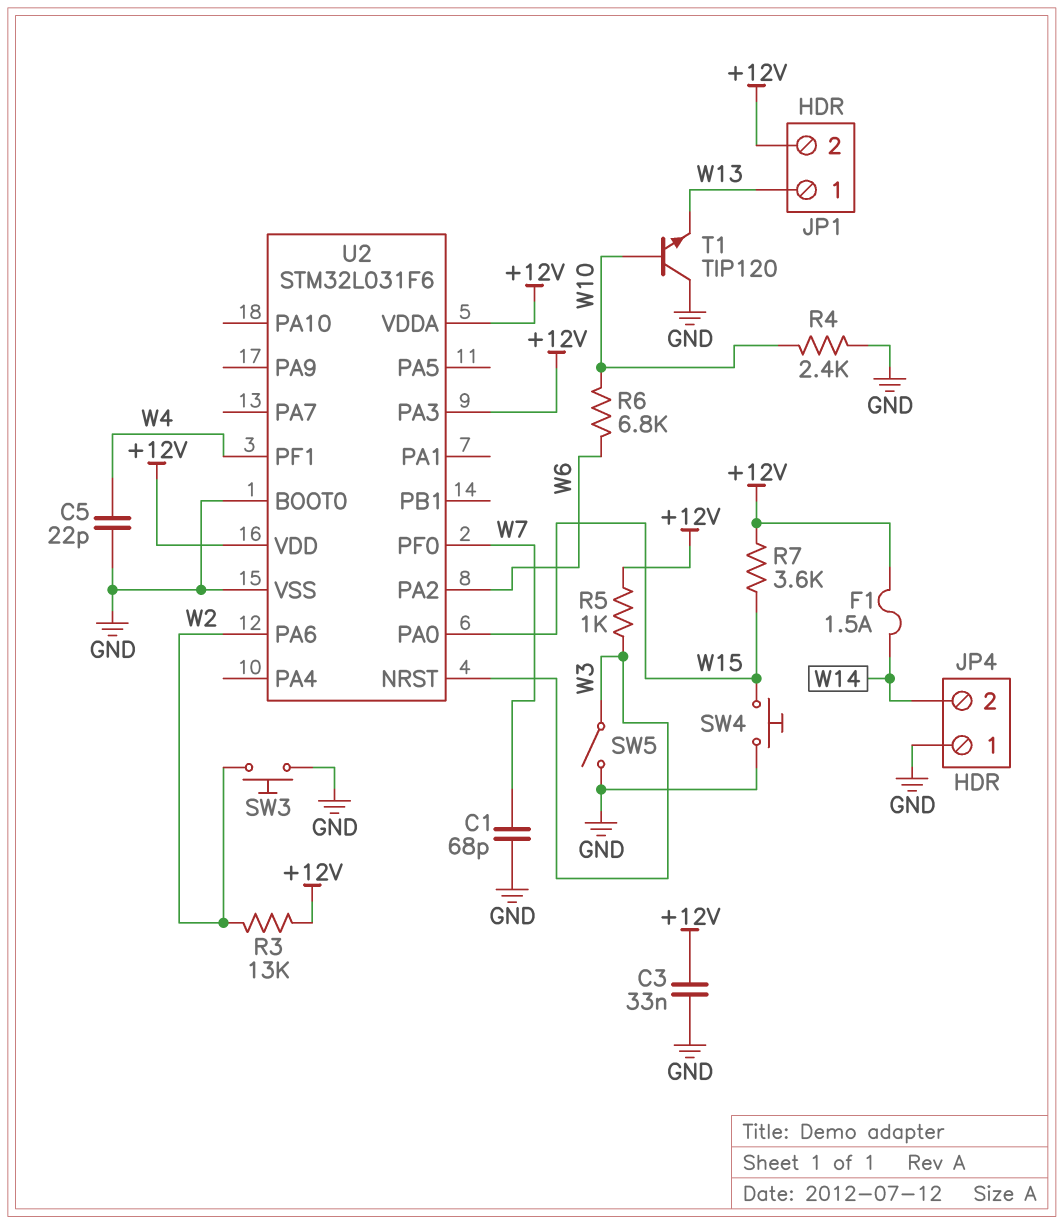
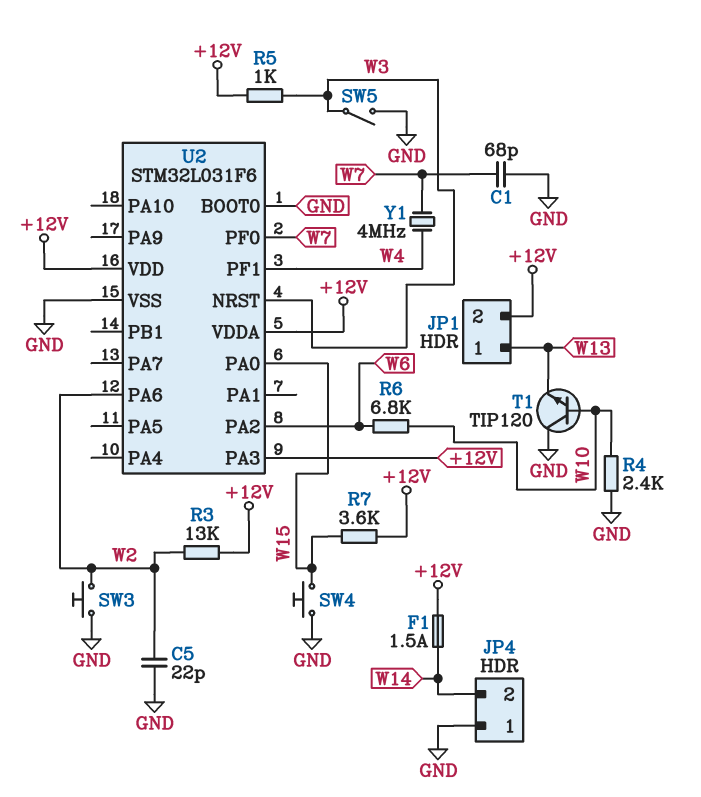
C3: 33nF (+12V, GND) -> none
C5: 22pF (GND, W4) -> 22pF (GND, W2)
Y1: none -> 4MHz (W4, W7)

